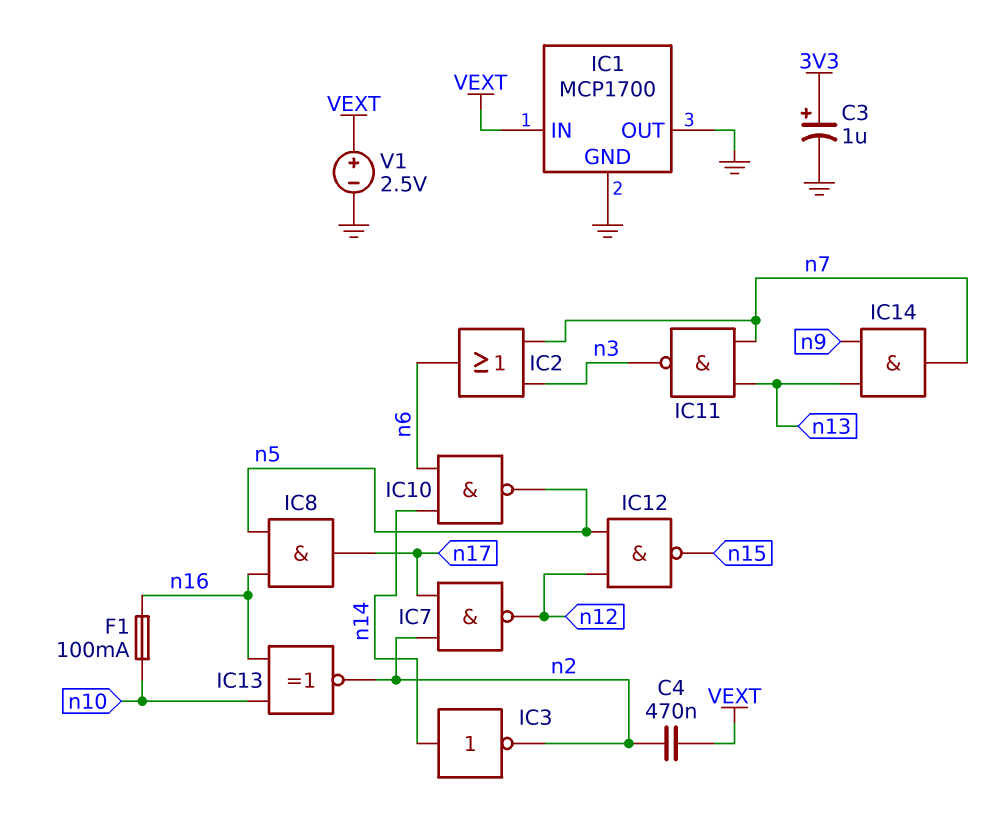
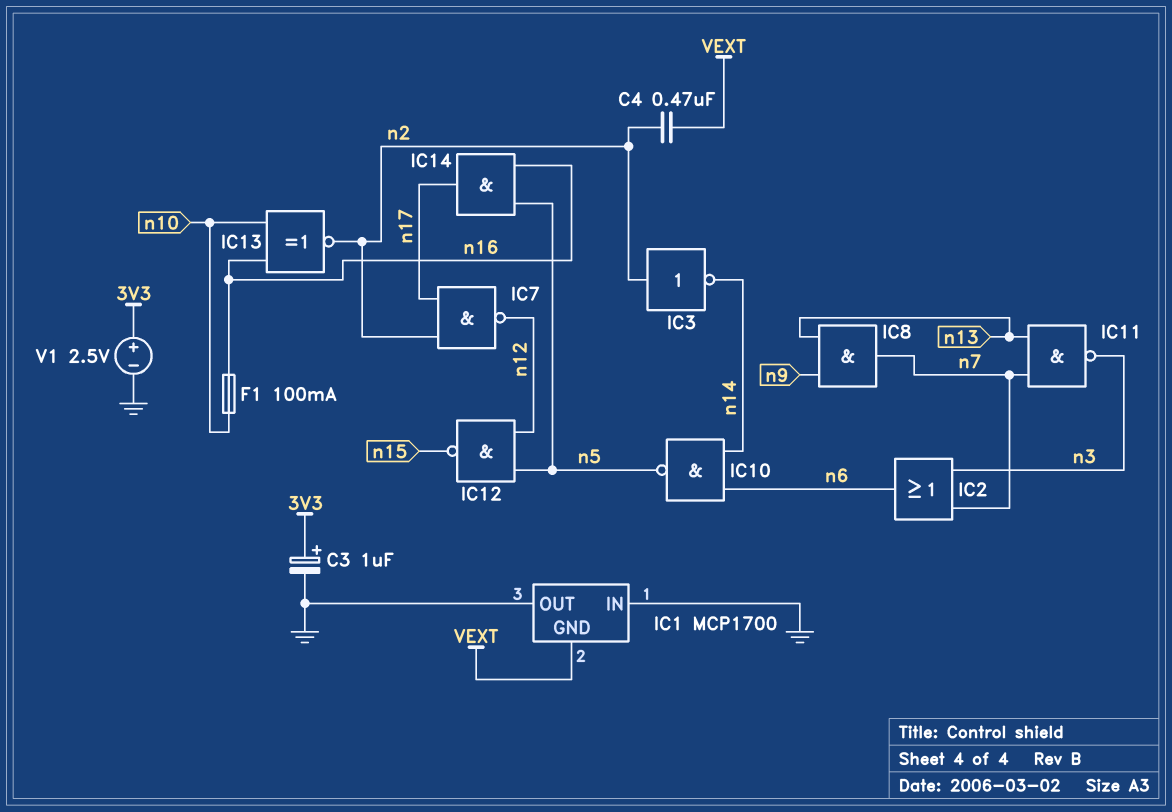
IC1 pin GND: GND -> VEXT
IC1 pin IN: VEXT -> GND
IC3: NOT (in n14, out n2) -> NOT (in n2, out n14)
IC8: AND (in n5, in n16, out n17) -> AND (in n9, in n13, out n7)
IC14: AND (in n9, in n13, out n7) -> AND (in n5, in n16, out n17)
V1: 2.5V (plus VEXT, minus GND) -> 2.5V (plus 3V3, minus GND)

